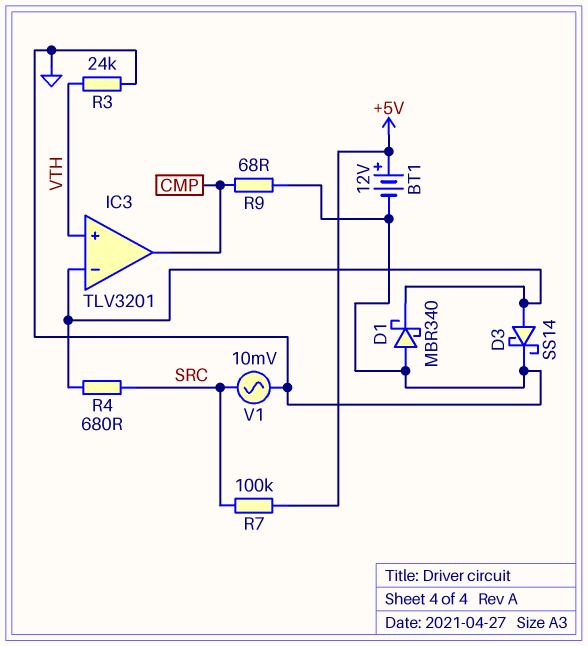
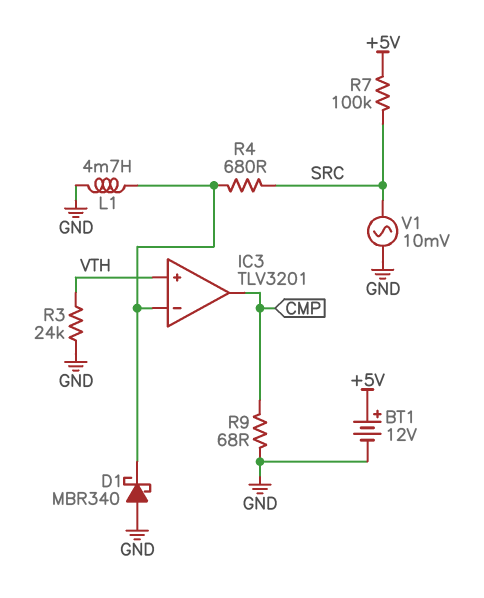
D3: schottky SS14 (A IC3/in-, K GND) -> none
L1: none -> 4.7mH (GND, IC3/in-)

